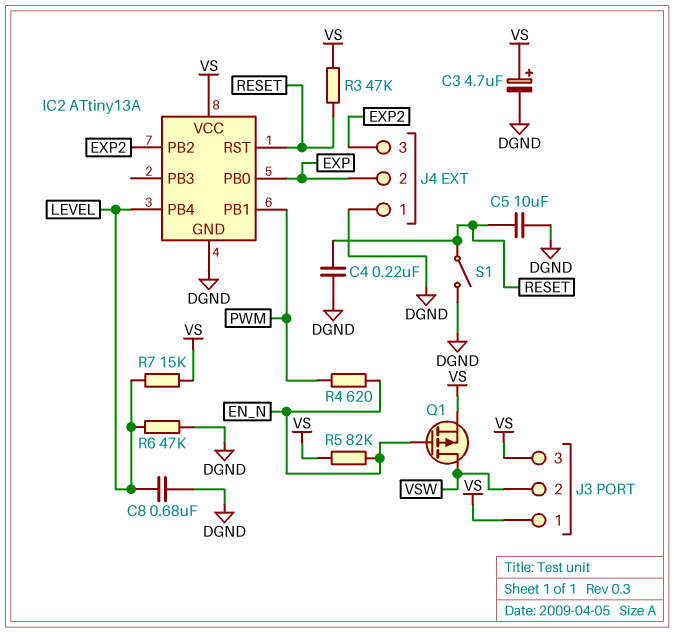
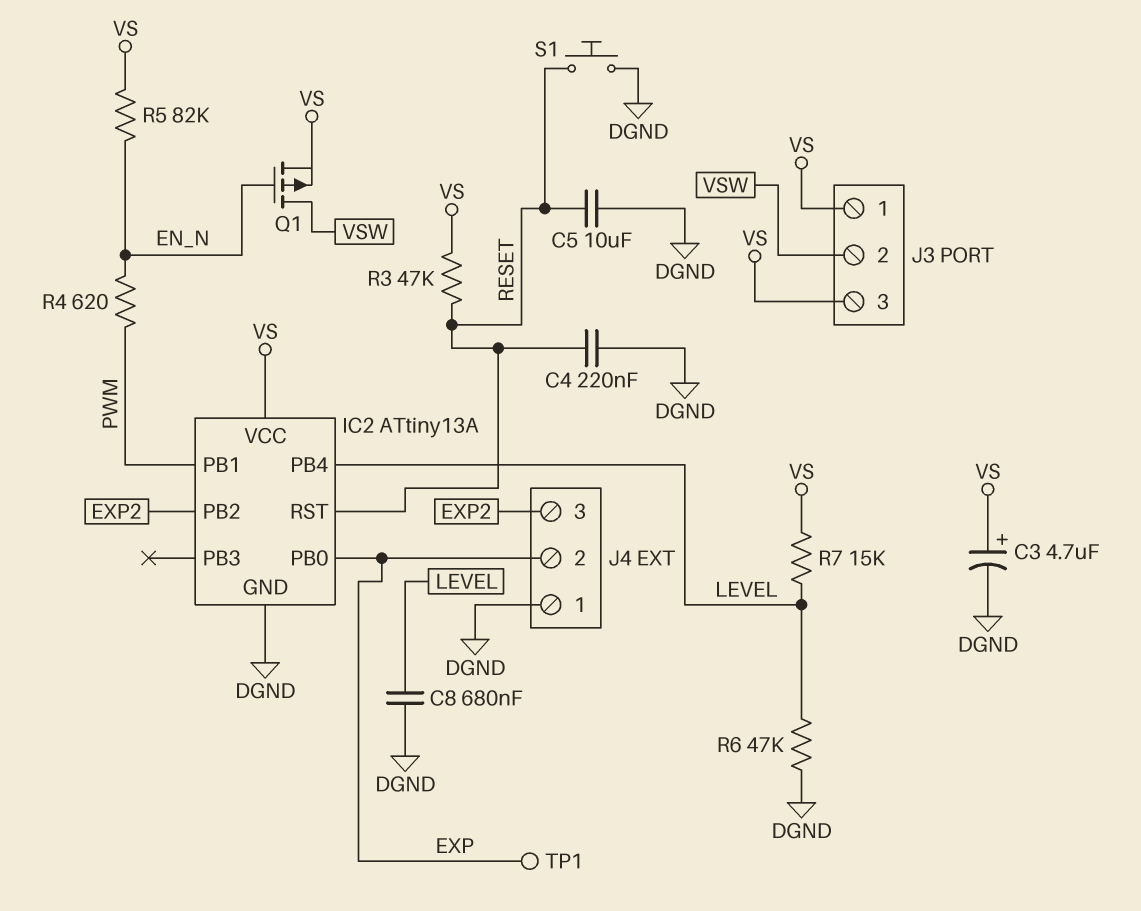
S1: switch (DGND, RESET) -> button (DGND, RESET)
TP1: none -> test point (EXP)

